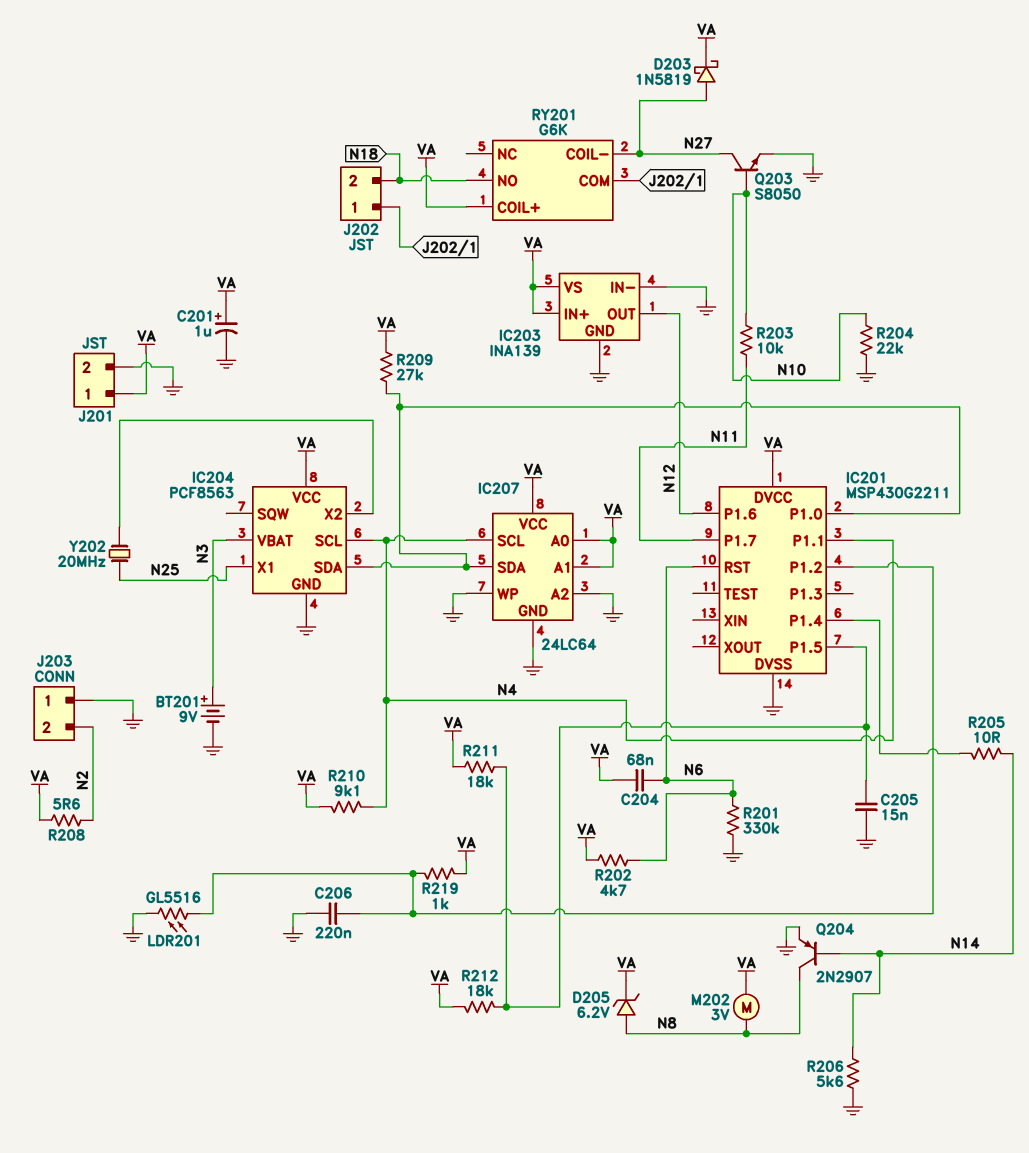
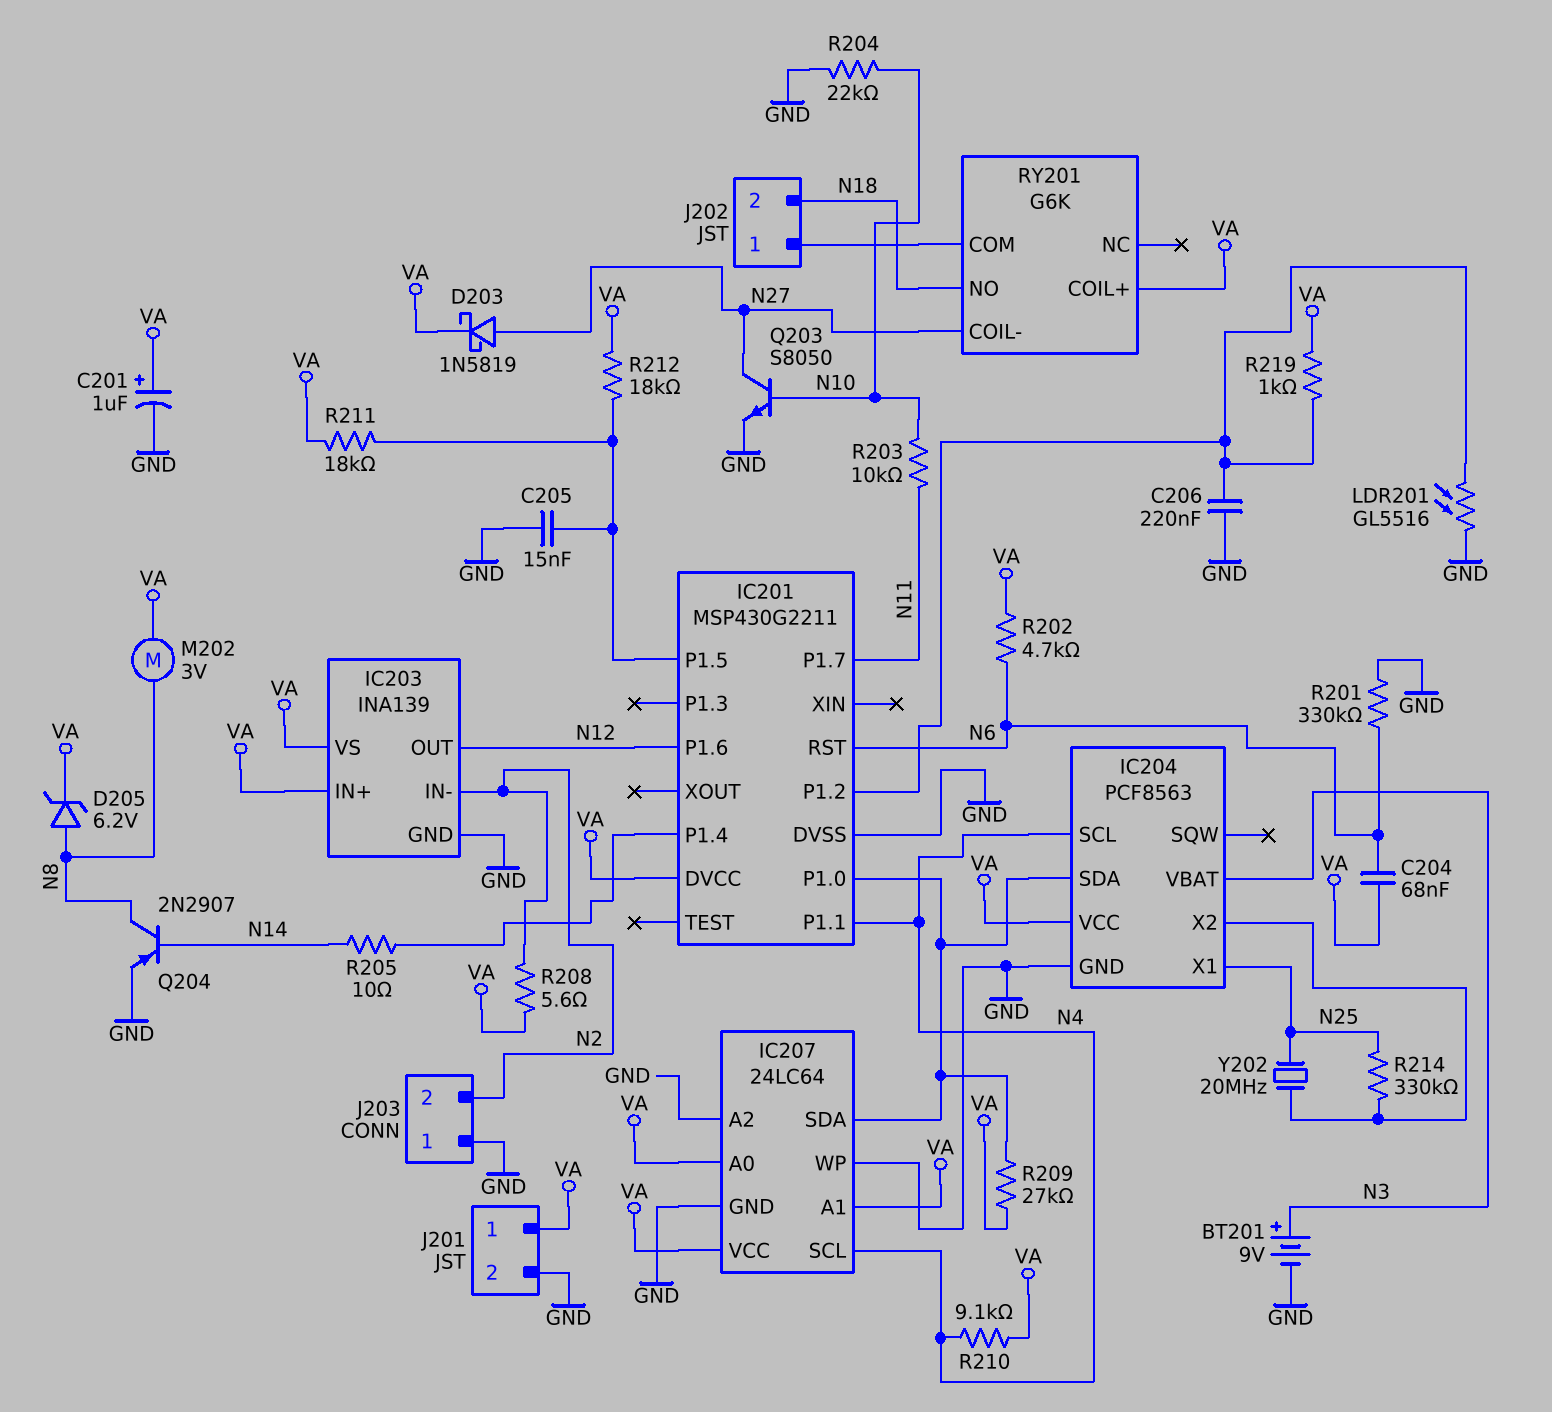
IC203 pin IN-: GND -> N2
R206: 5.6k (GND, N14) -> none
R214: none -> 330k (IC204/X2, N25)

